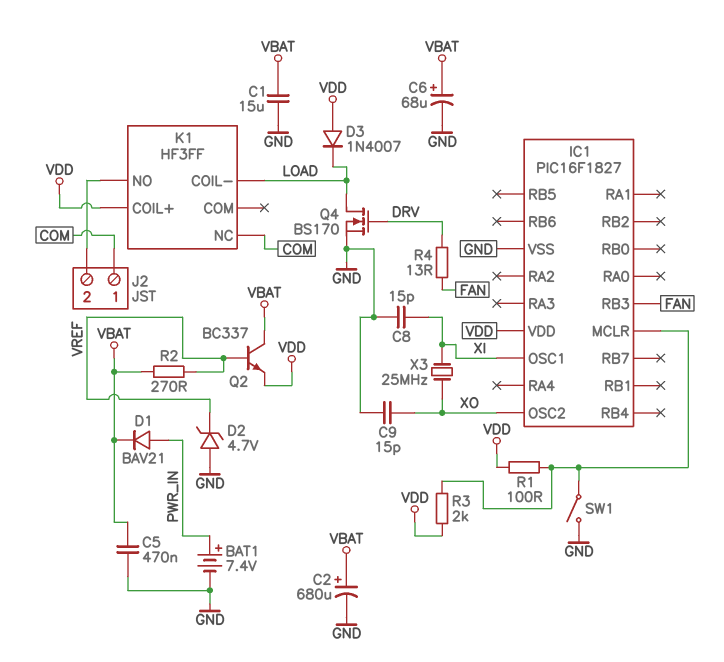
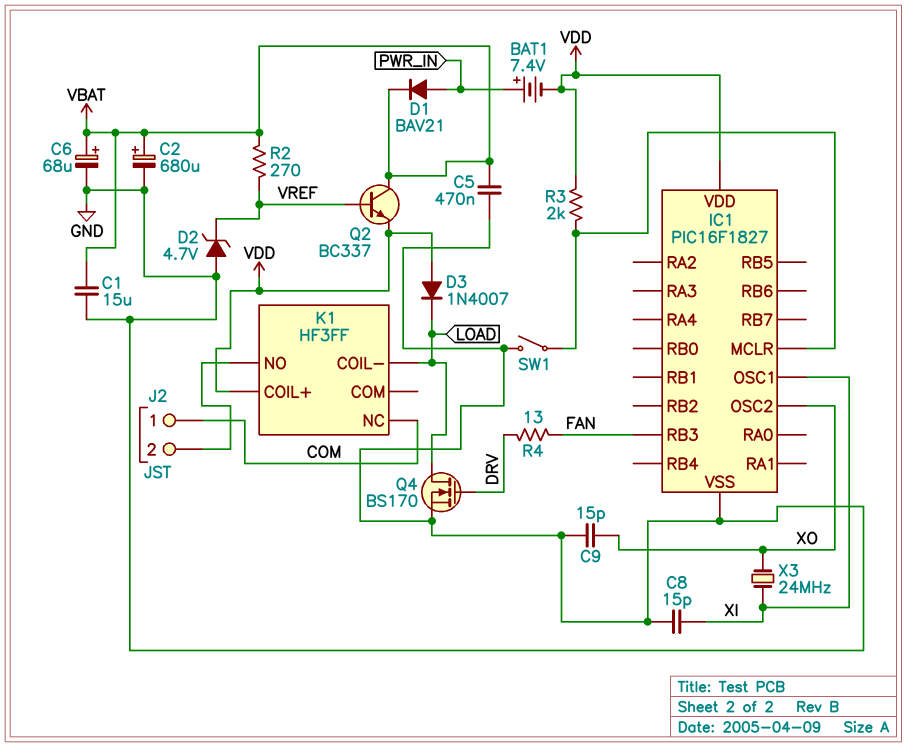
BAT1: 7.4V (plus PWR_IN, minus GND) -> 7.4V (plus PWR_IN, minus VDD)
R1: 100 (IC1/MCLR, VDD) -> none
X3: 25MHz (XI, XO) -> 24MHz (XI, XO)

